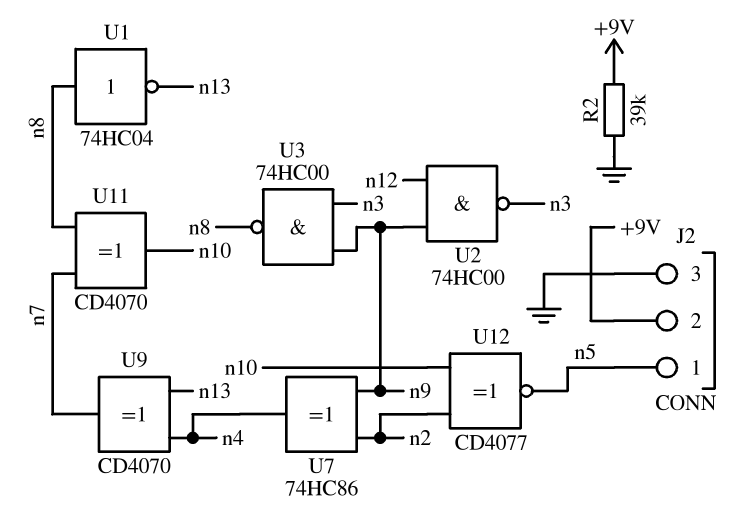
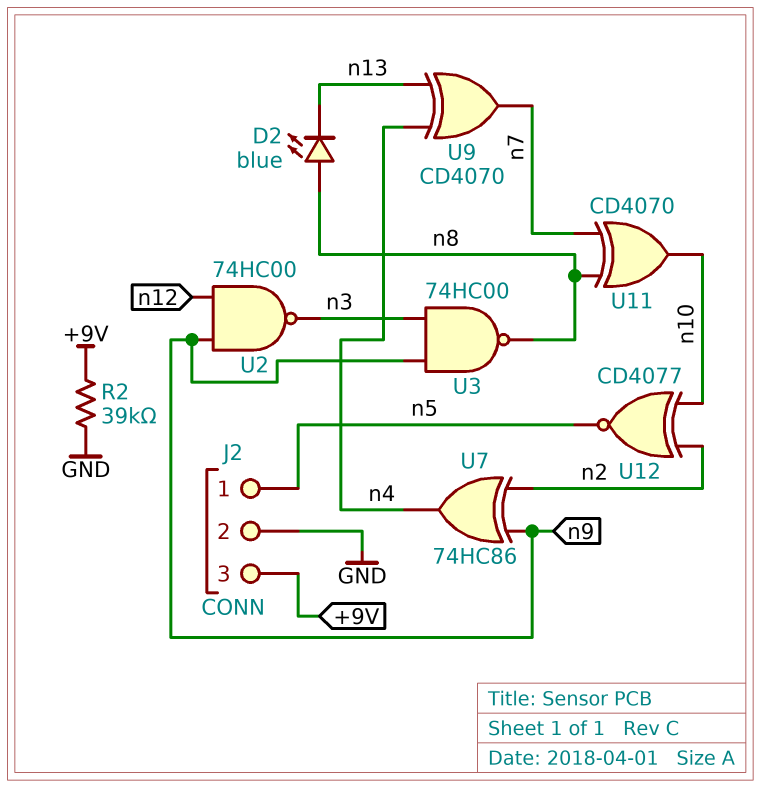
D2: none -> LED blue (A n8, K n13)
J2 pin 2: +9V -> GND
J2 pin 3: GND -> +9V
U1: NOT 74HC04 (in n8, out n13) -> none

